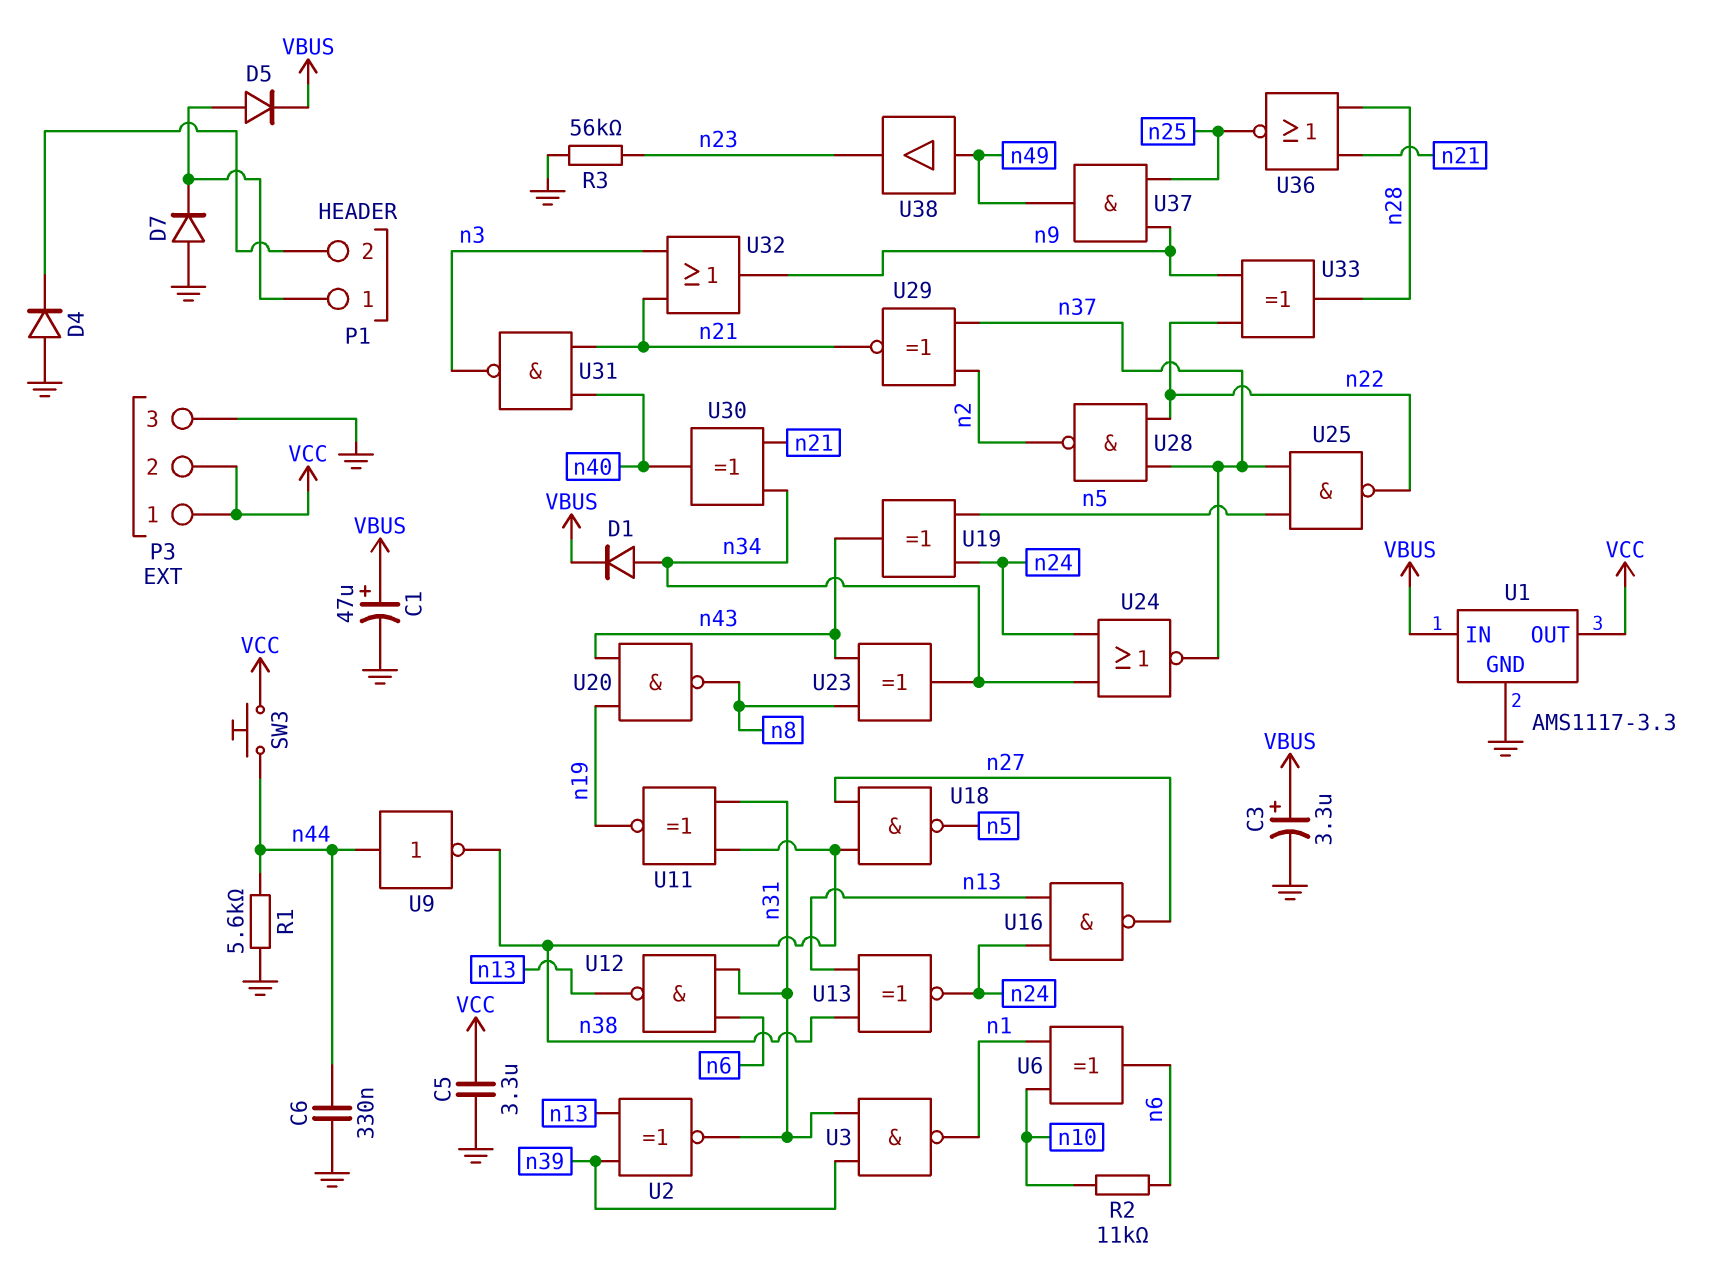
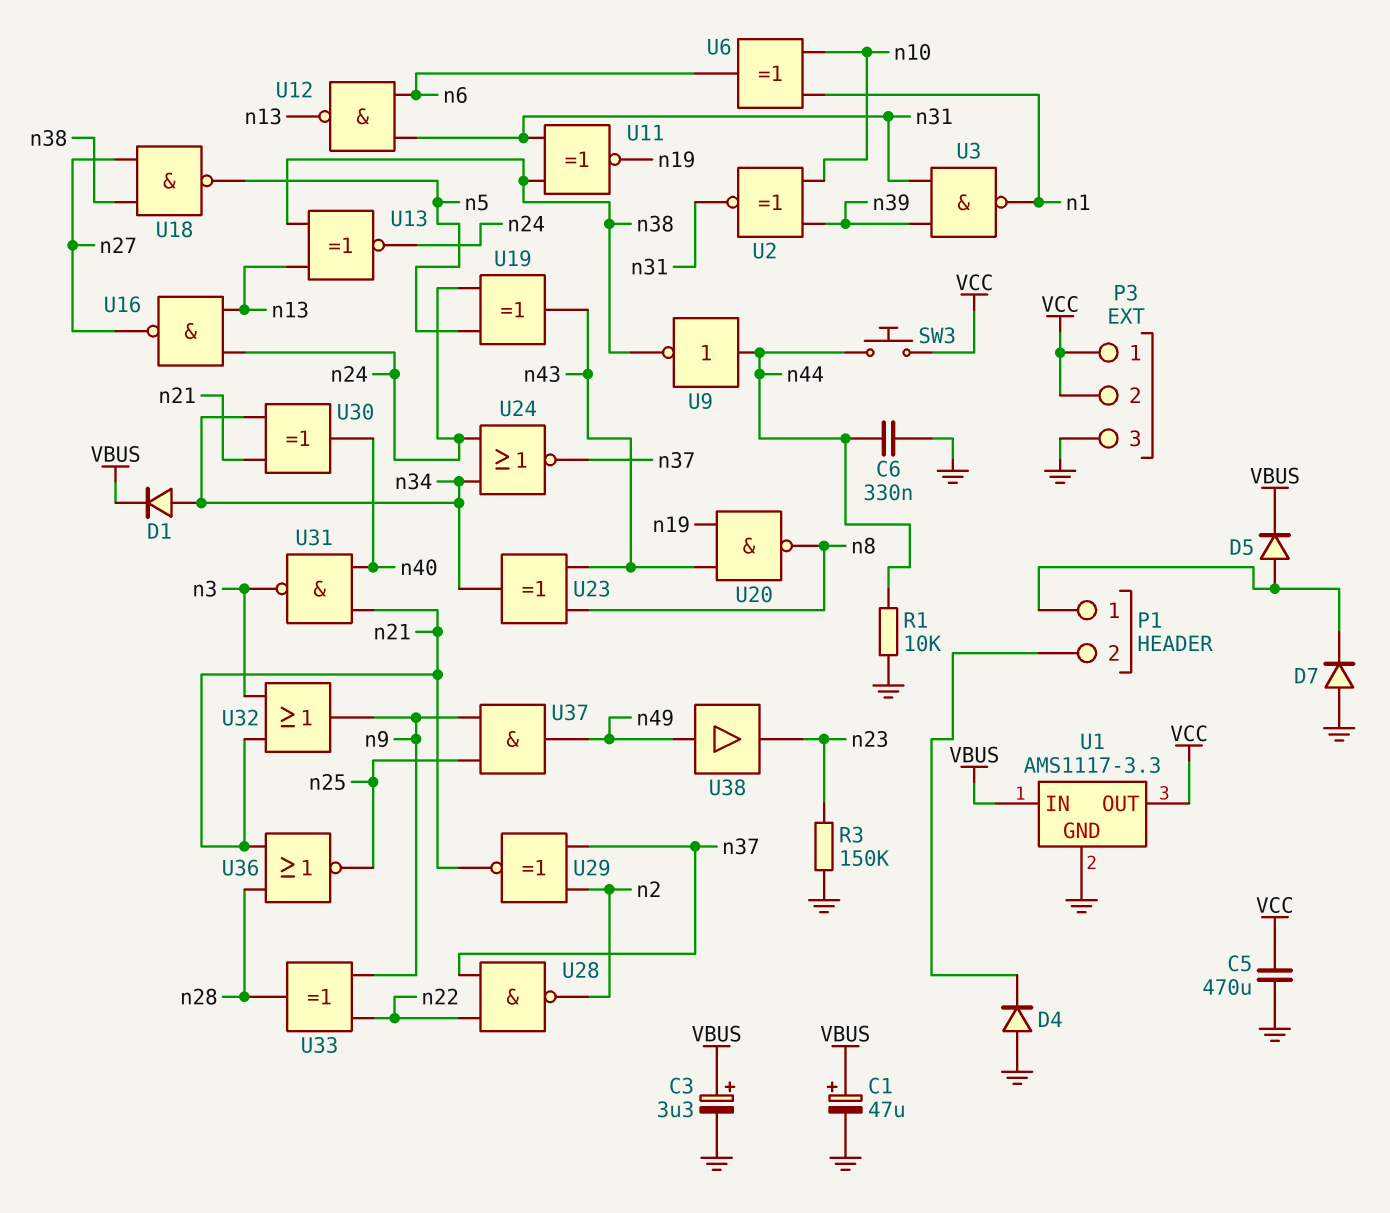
C5: 3.3uF (GND, VCC) -> 470uF (GND, VCC)
R1: 5.6k (GND, n44) -> 10k (GND, n44)
R2: 11k (n6, n10) -> none
R3: 56k (GND, n23) -> 150k (GND, n23)
U2: XNOR (in n13, in n39, out n31) -> XNOR (in n10, in n39, out n31)
U25: NAND (in n5, in n37, out n22) -> none

